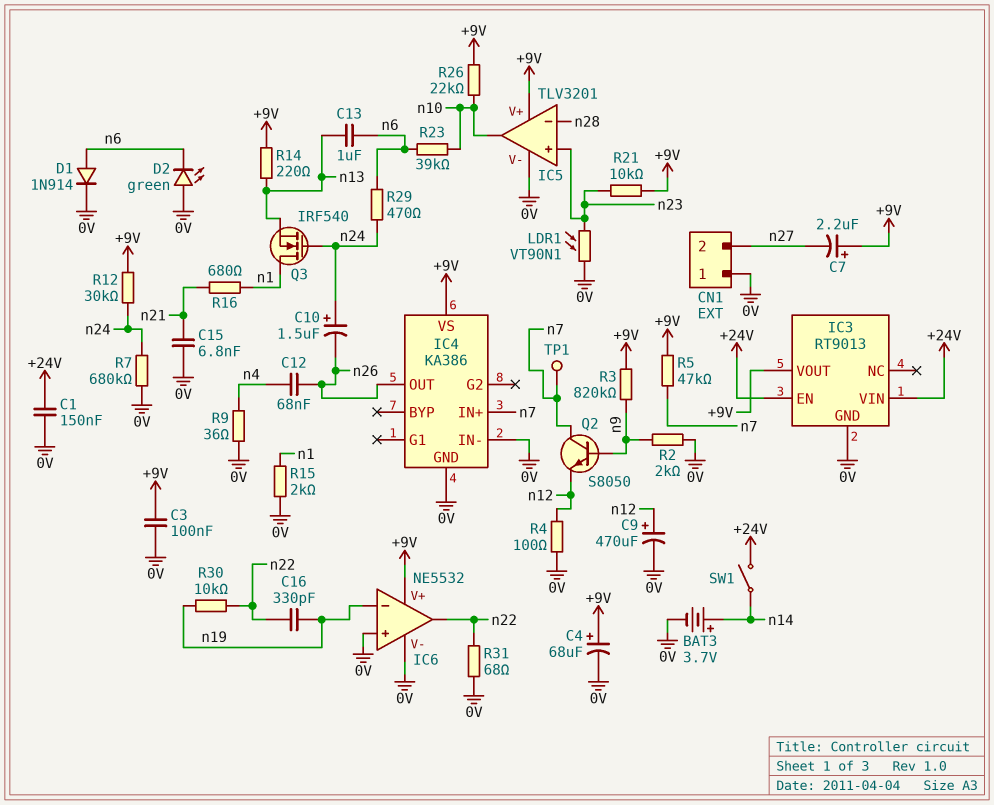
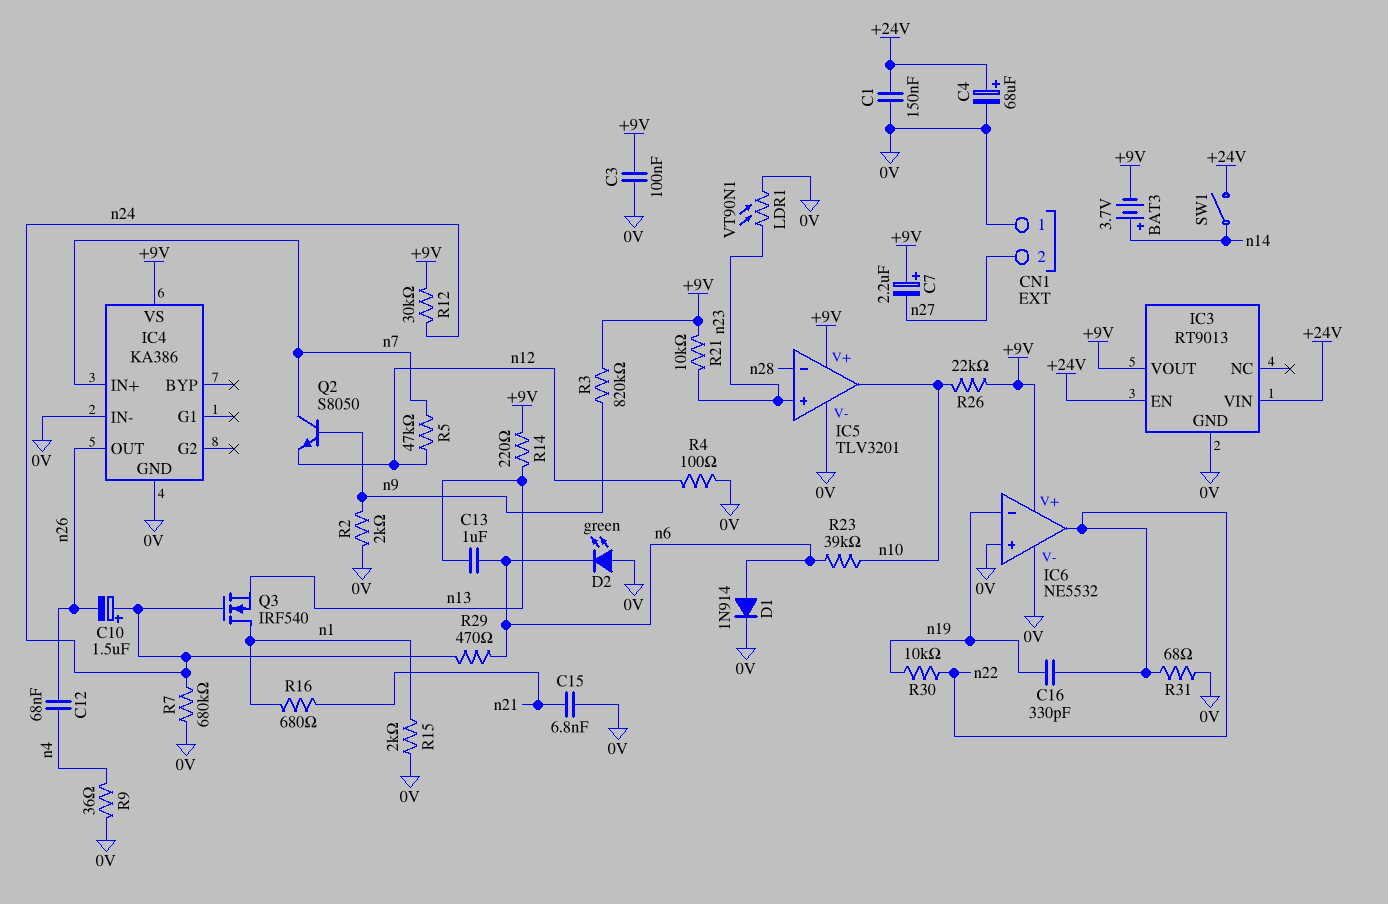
BAT3: 3.7V (plus n14, minus 0V) -> 3.7V (plus n14, minus +9V)
C4: 68uF (plus +9V, minus 0V) -> 68uF (plus +24V, minus 0V)
C9: 470uF (plus n12, minus 0V) -> none
R5: 47k (+9V, n7) -> 47k (n7, n12)
TP1: test point (n7) -> none

